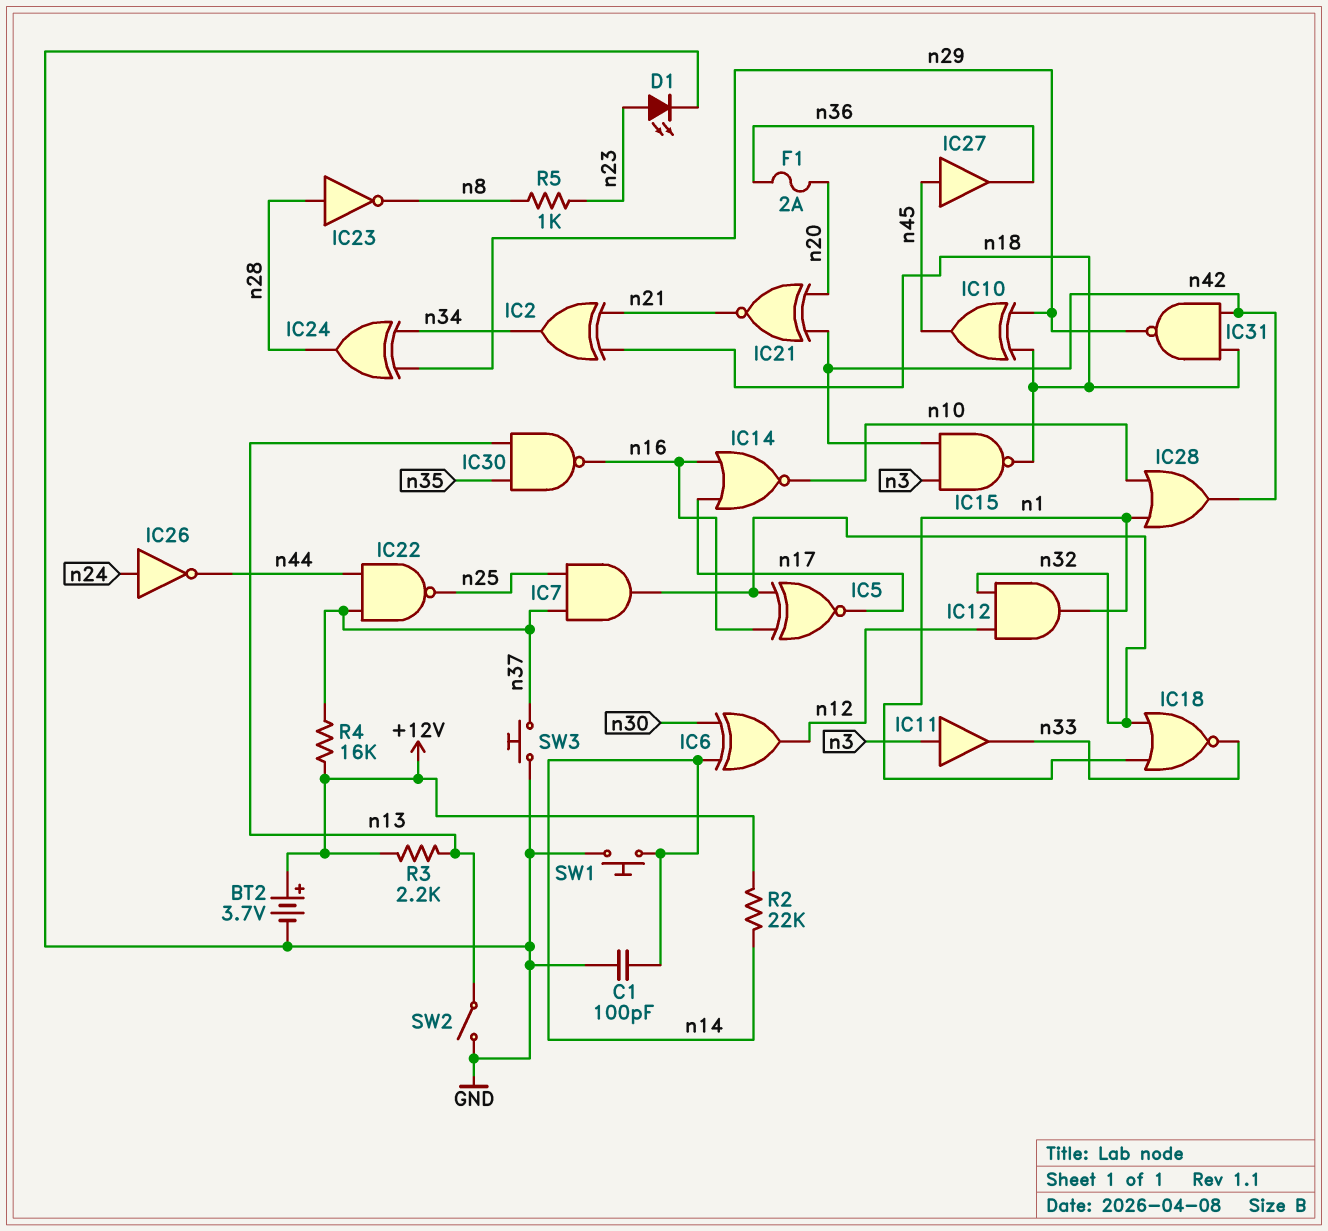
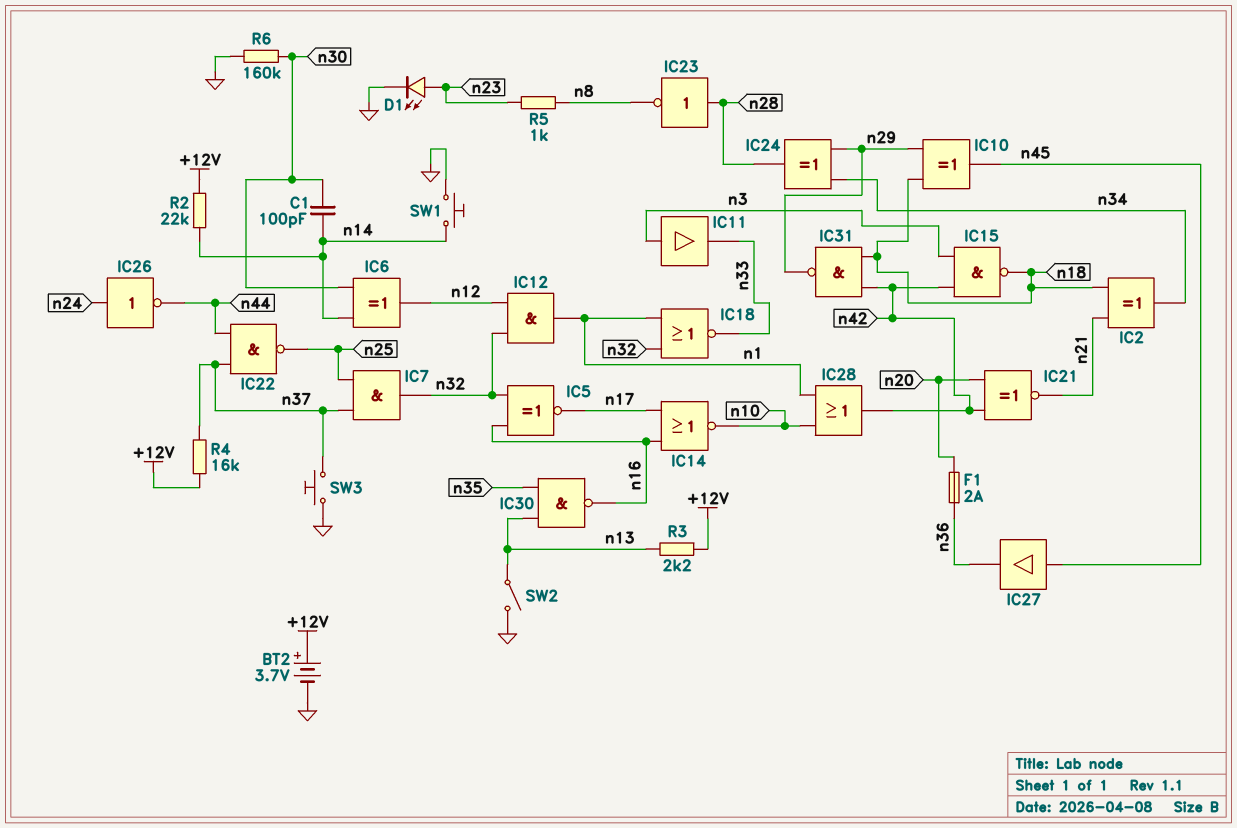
C1: 100pF (GND, n14) -> 100pF (n14, n30)
R6: none -> 160k (GND, n30)

